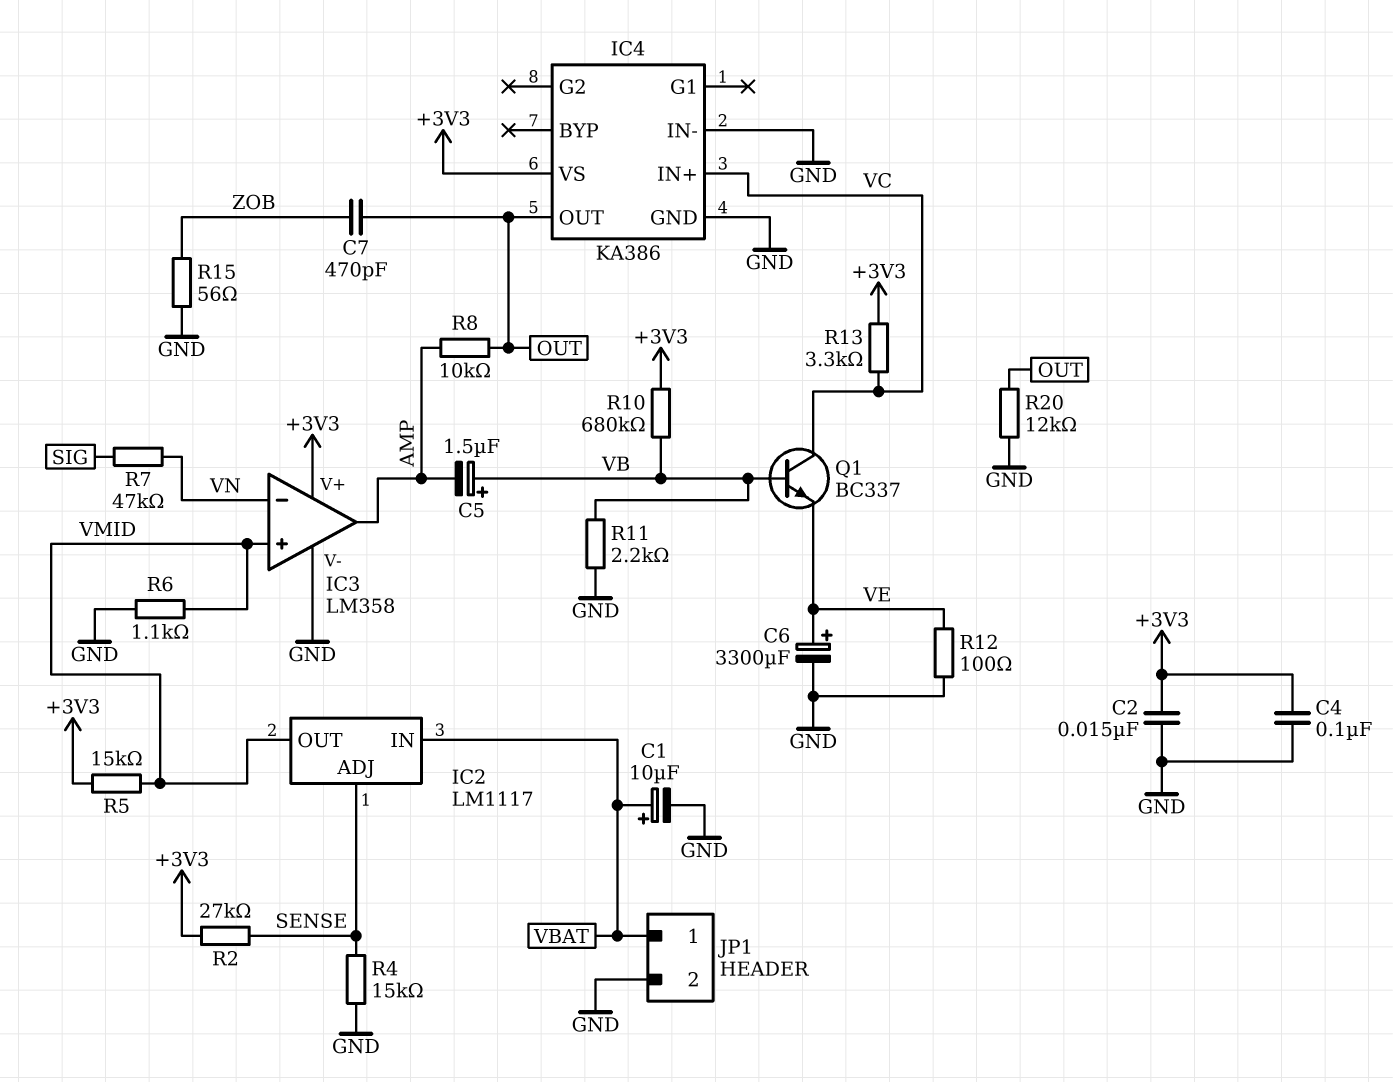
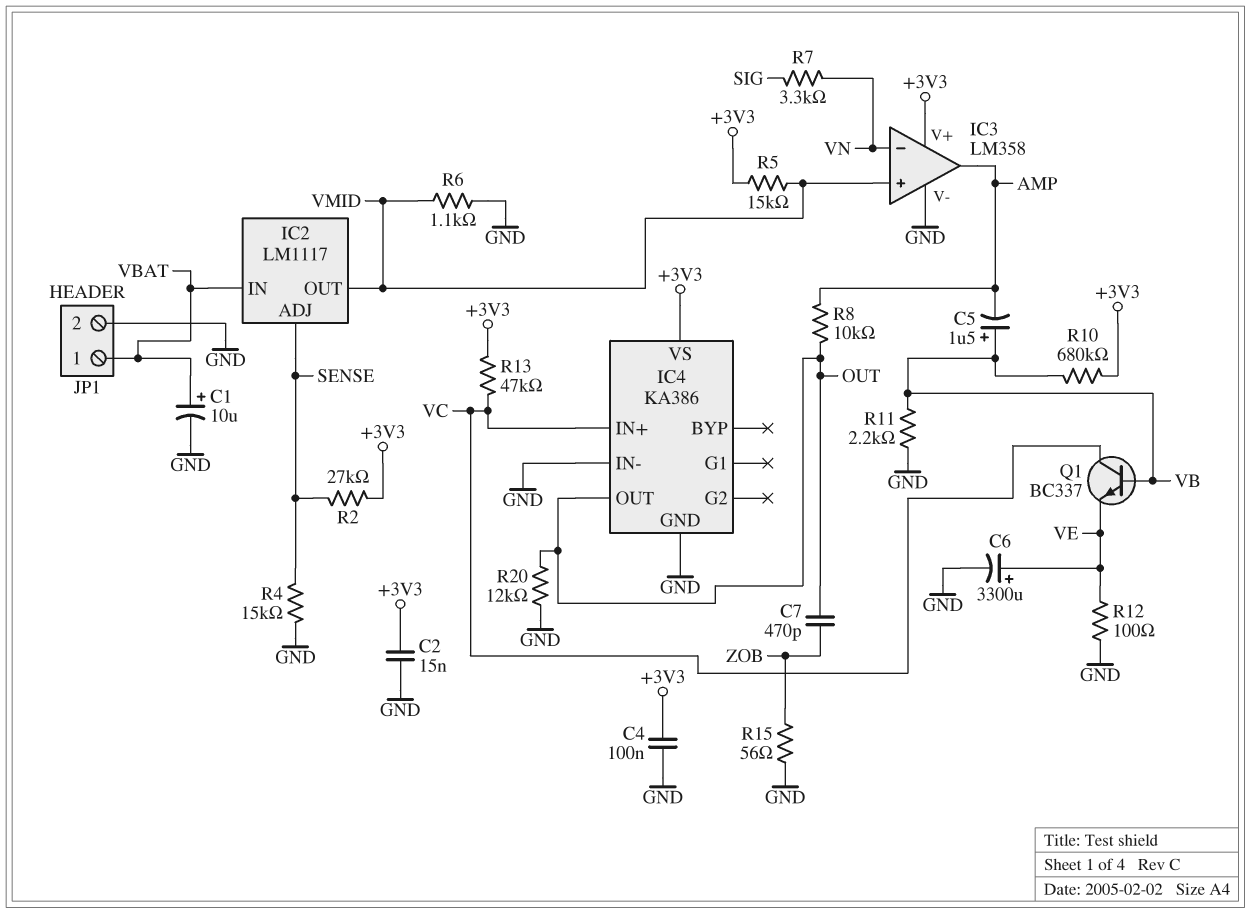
R7: 47k (SIG, VN) -> 3.3k (SIG, VN)
R13: 3.3k (+3V3, VC) -> 47k (+3V3, VC)

